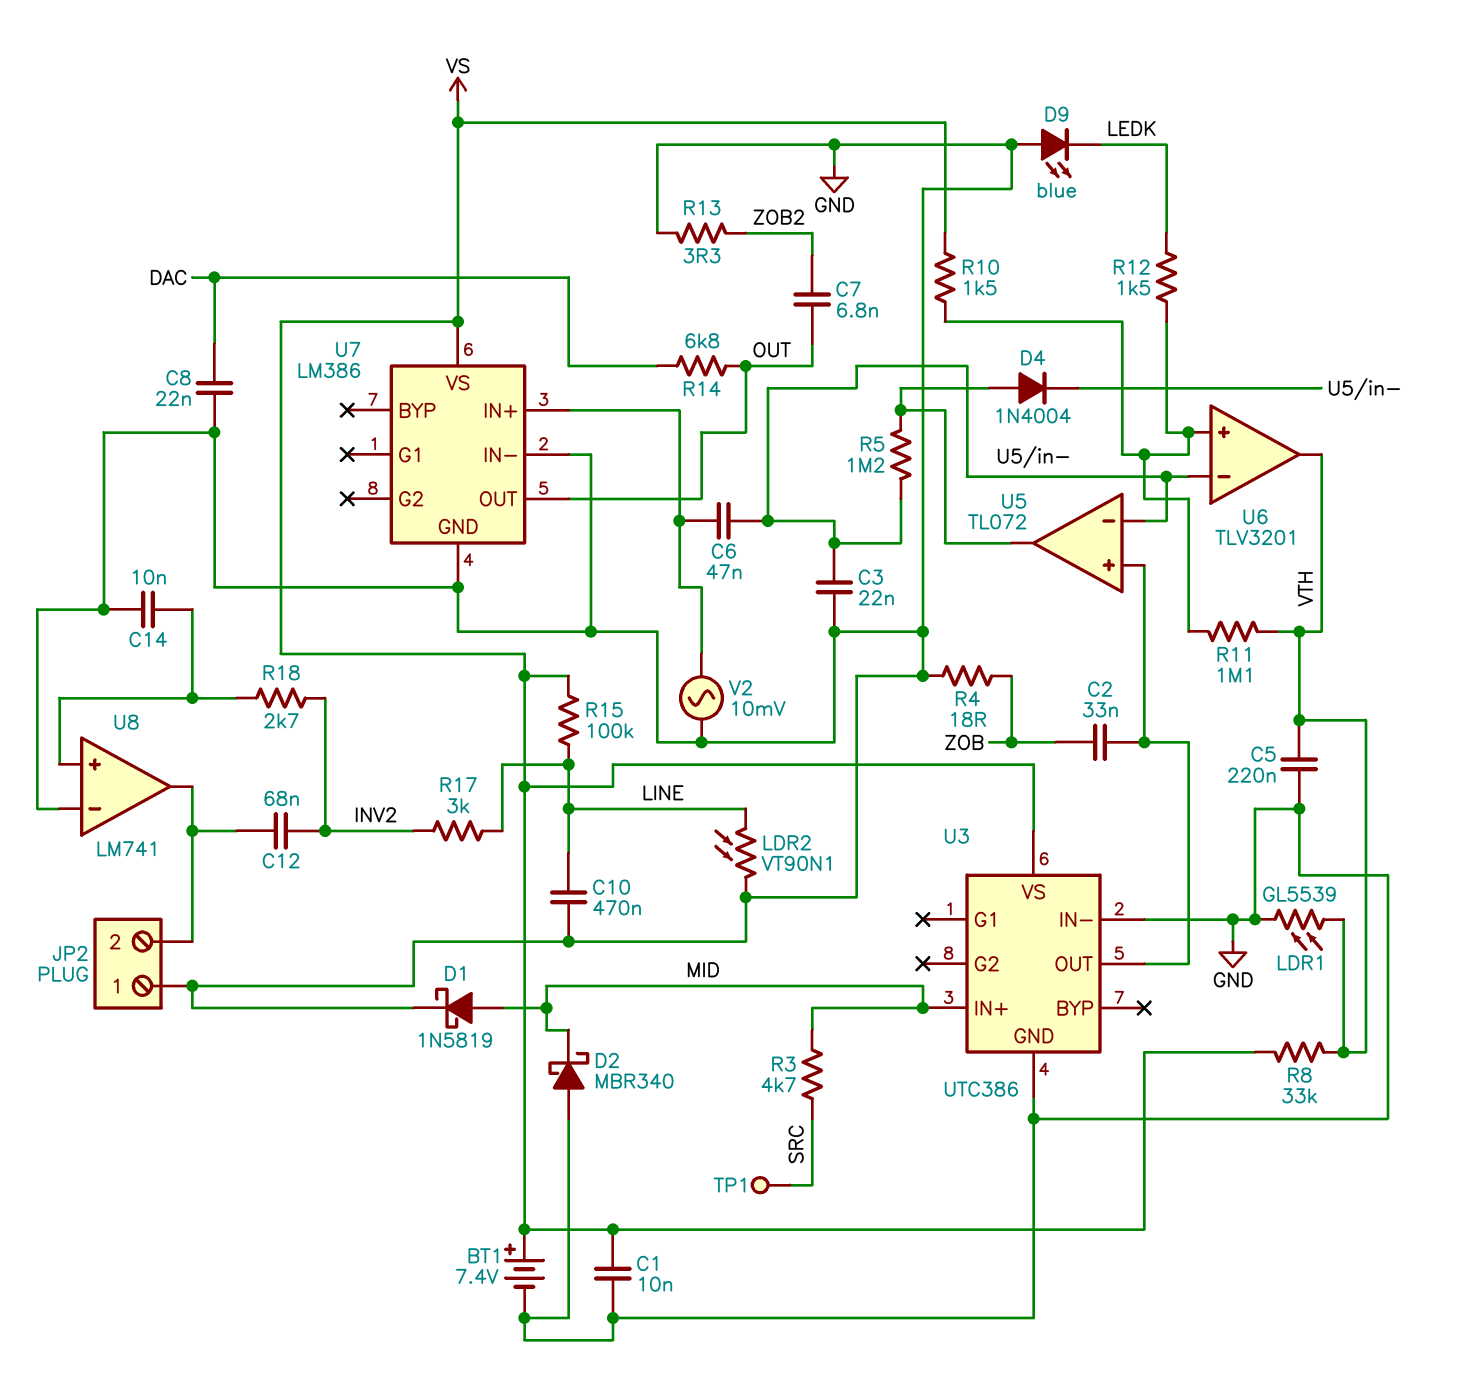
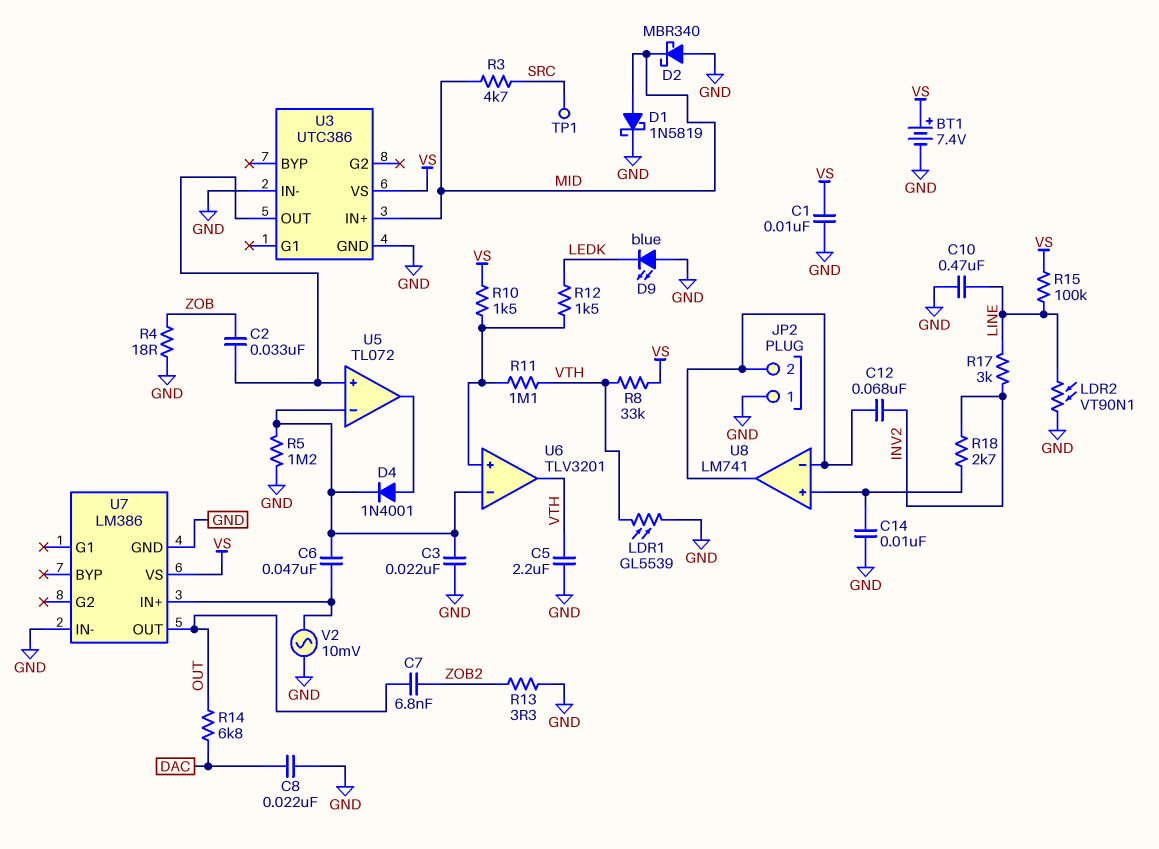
C5: 220nF (GND, VTH) -> 2.2uF (GND, VTH)
D4: diode 1N4004 (A U5/out, K U5/in-) -> diode 1N4001 (A U5/out, K U5/in-)
R5: 1.2M (U5/in-, U5/out) -> 1.2M (GND, U5/in-)
U8 pin in-: GND -> JP2/2

